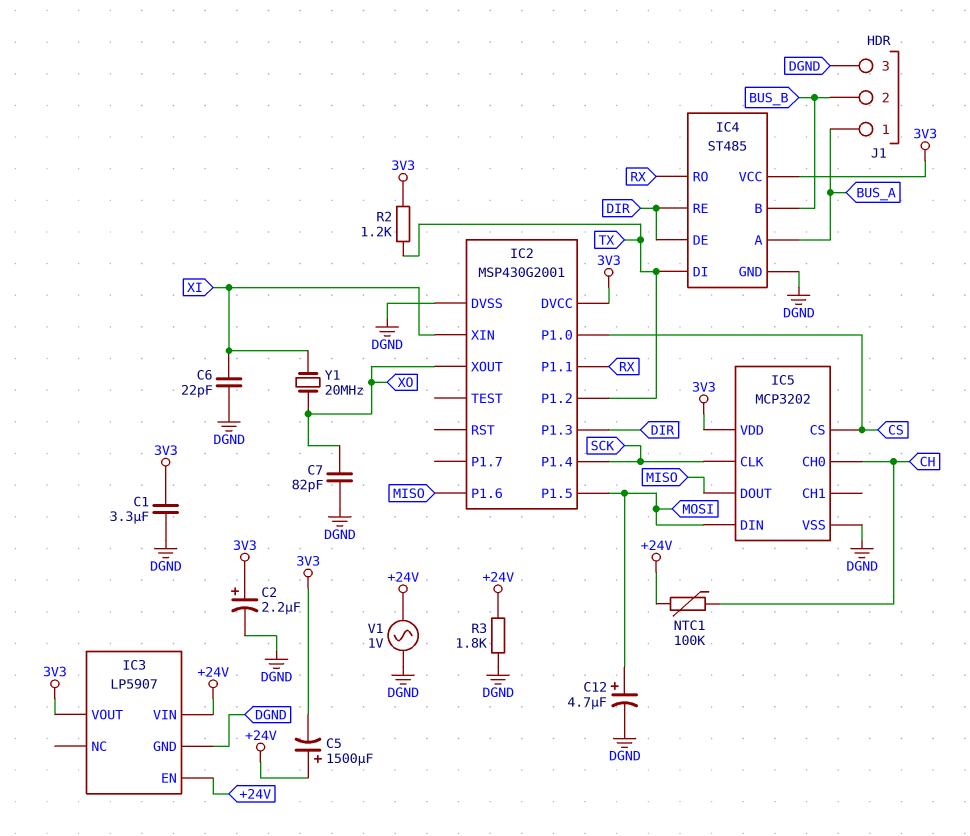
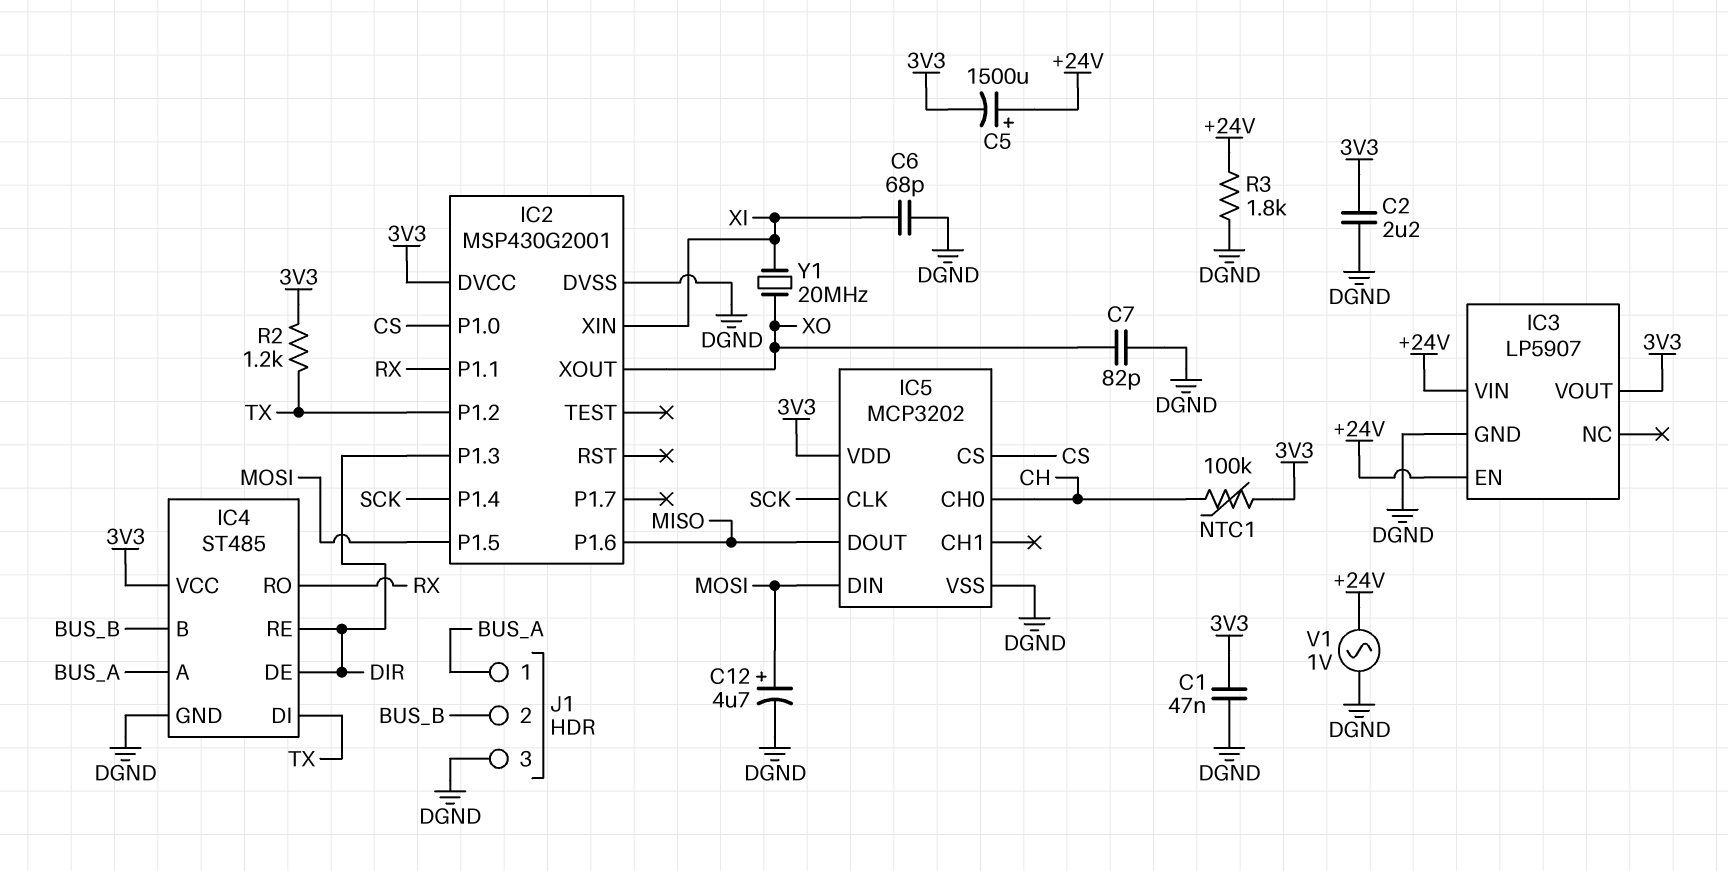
C1: 3.3uF (3V3, DGND) -> 47nF (3V3, DGND)
C2: 2.2uF (plus 3V3, minus DGND) -> 2.2uF (3V3, DGND)
C6: 22pF (DGND, XI) -> 68pF (DGND, XI)
NTC1: 100k (+24V, CH) -> 100k (3V3, CH)

